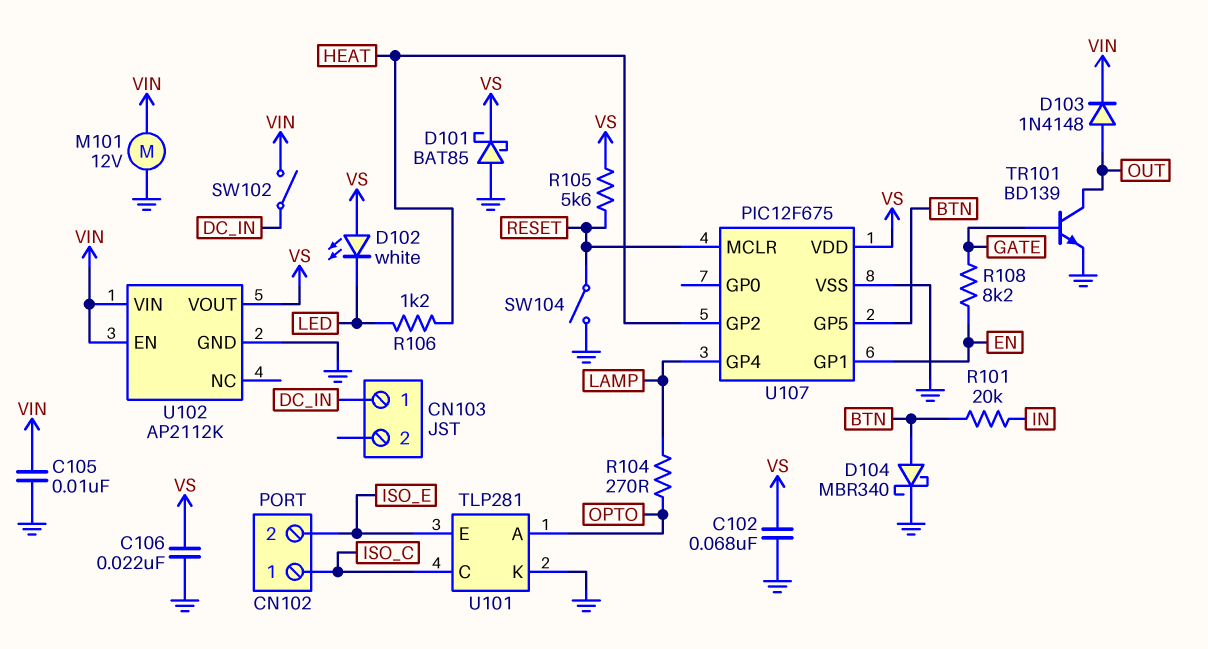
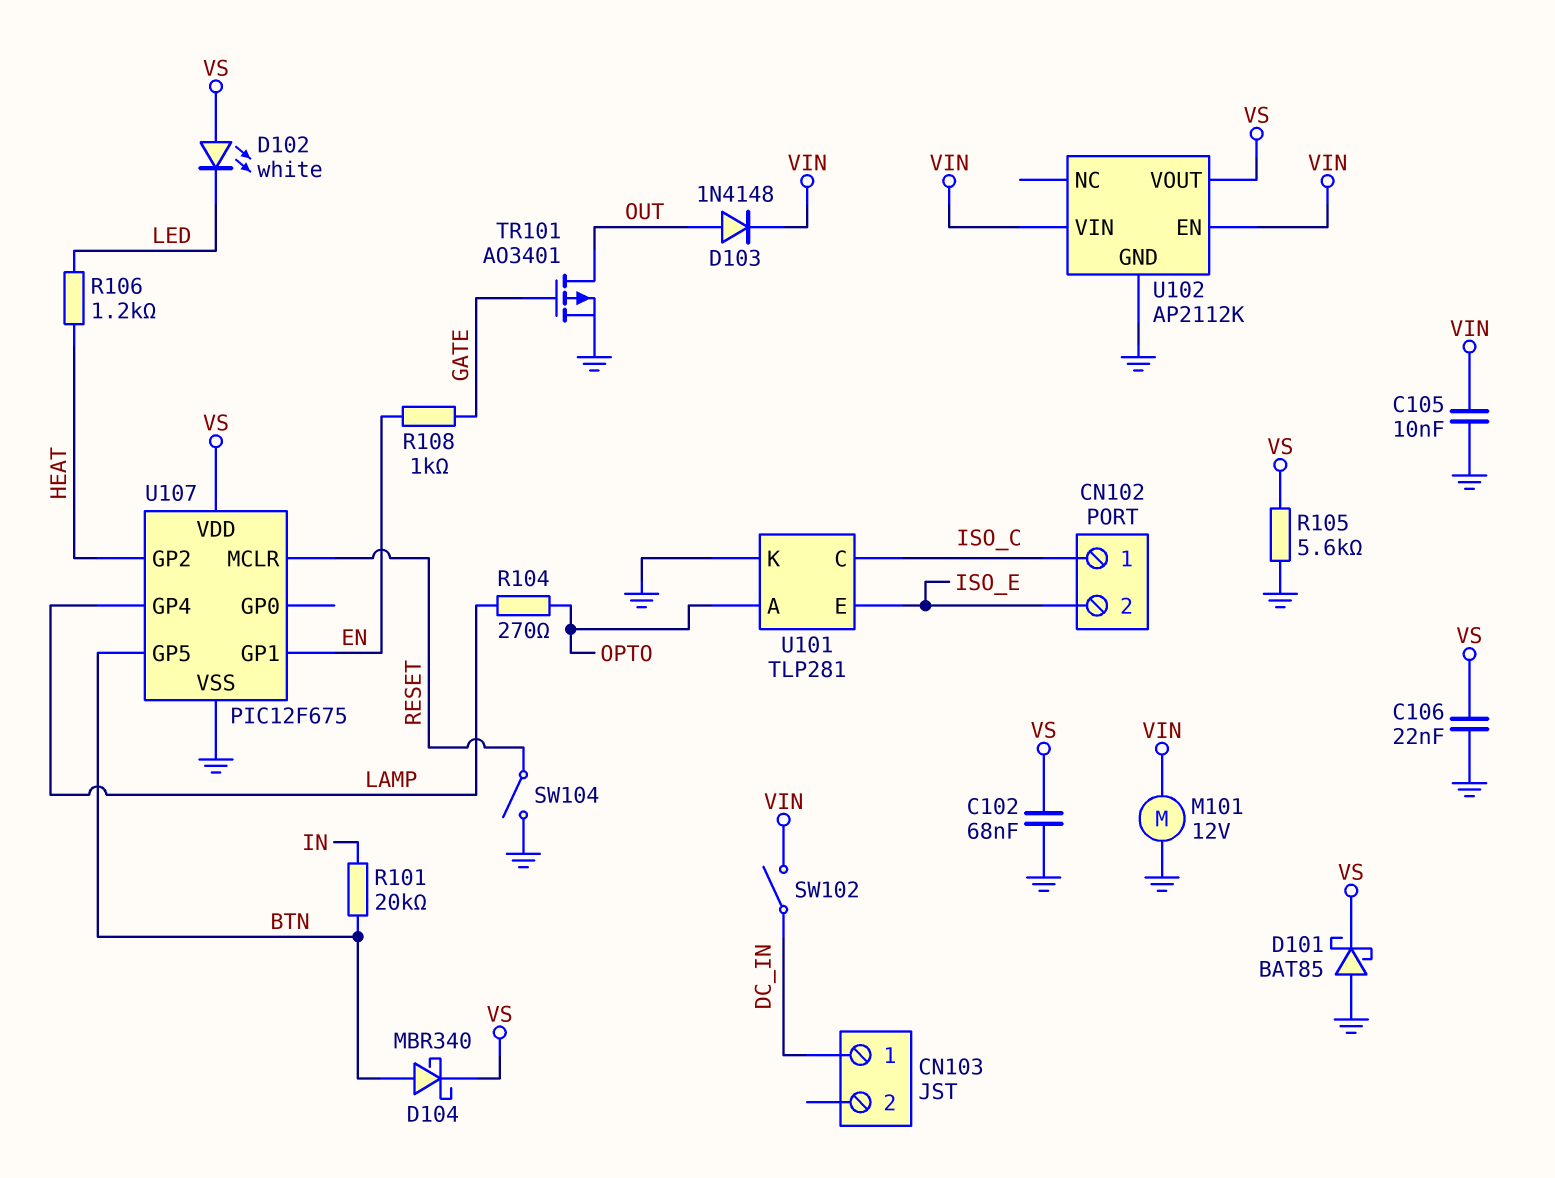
D104: schottky MBR340 (A BTN, K GND) -> schottky MBR340 (A BTN, K VS)
R105: 5.6k (RESET, VS) -> 5.6k (GND, VS)
R108: 8.2k (EN, GATE) -> 1k (EN, GATE)
TR101: NPN BD139 (B GATE, C OUT, E GND) -> PMOS AO3401 (G GATE, D OUT, S GND)

